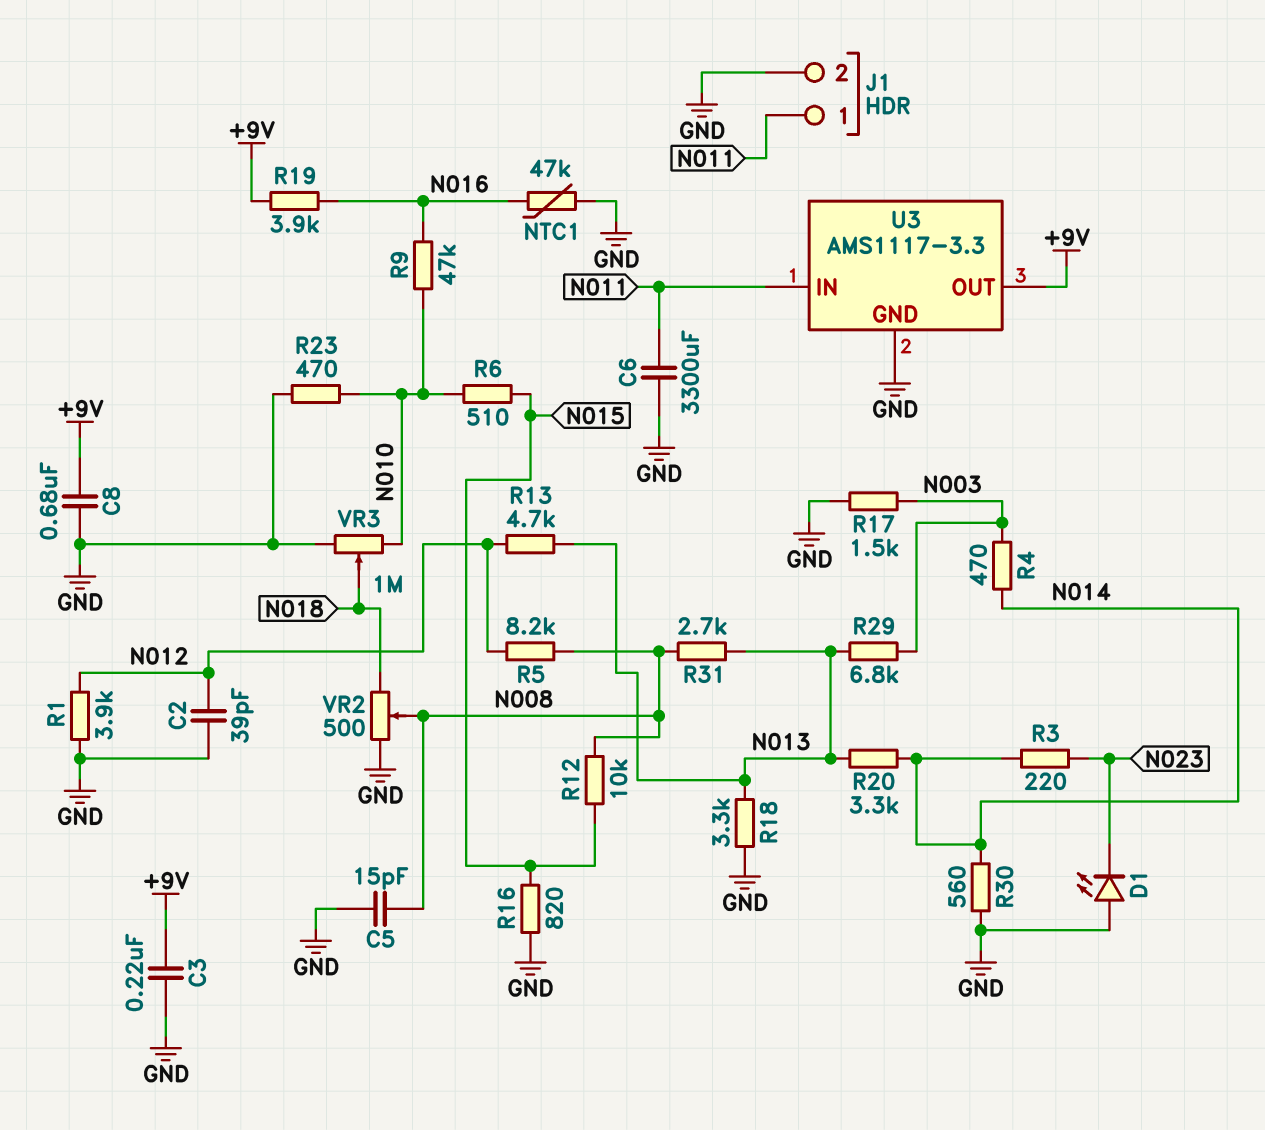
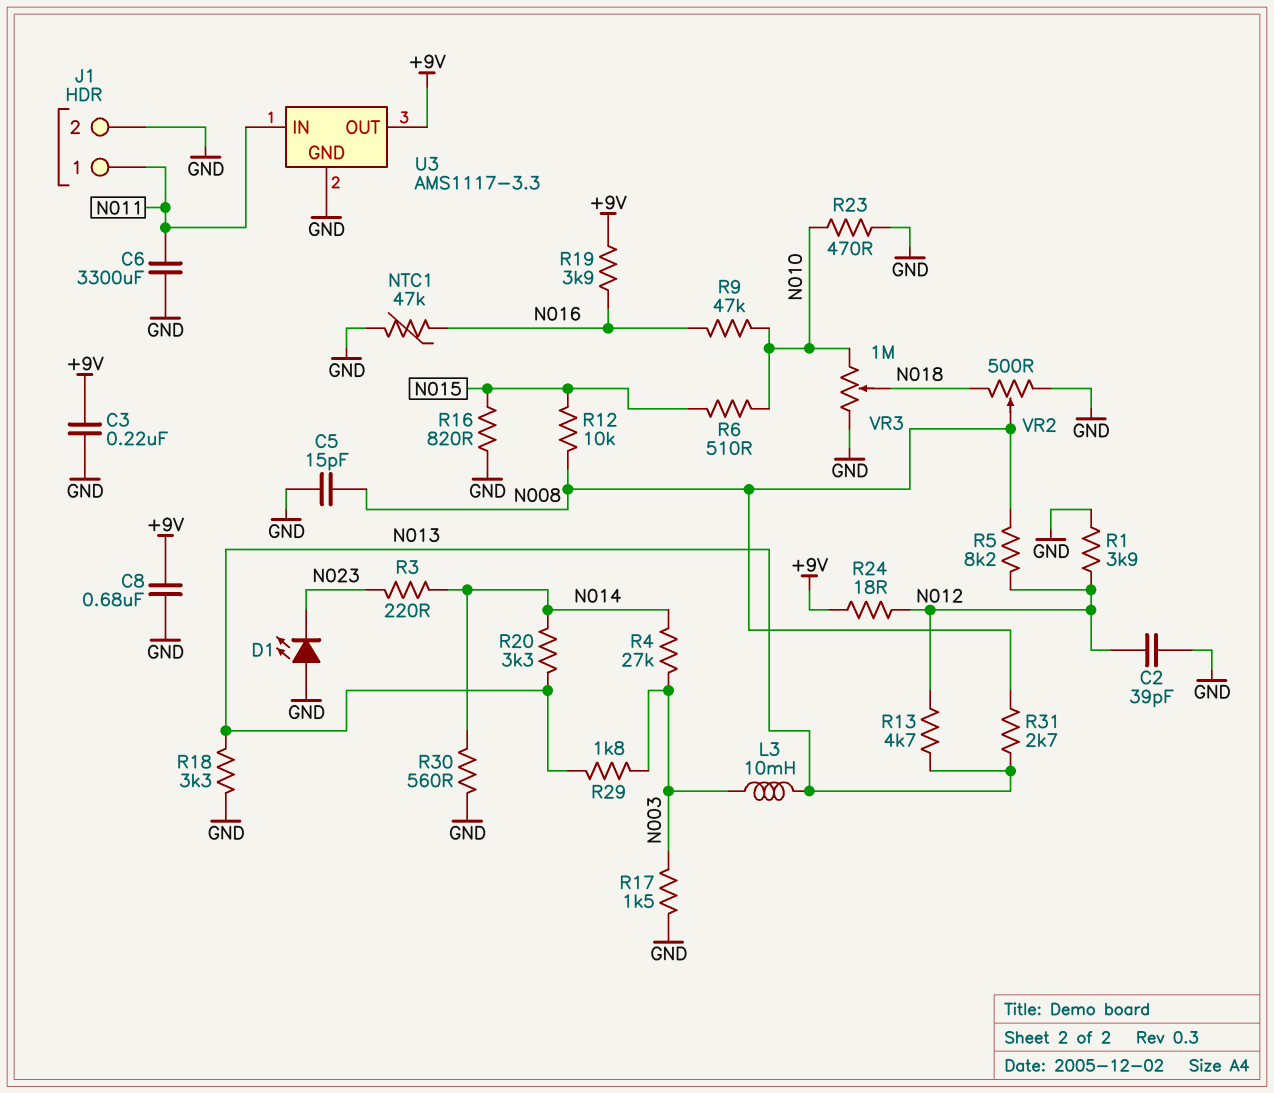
L3: none -> 10mH (N003, N013)
R4: 470 (N003, N014) -> 27k (N003, N014)
R24: none -> 18 (+9V, N012)
R29: 6.8k (N003, N013) -> 1.8k (N003, N013)

